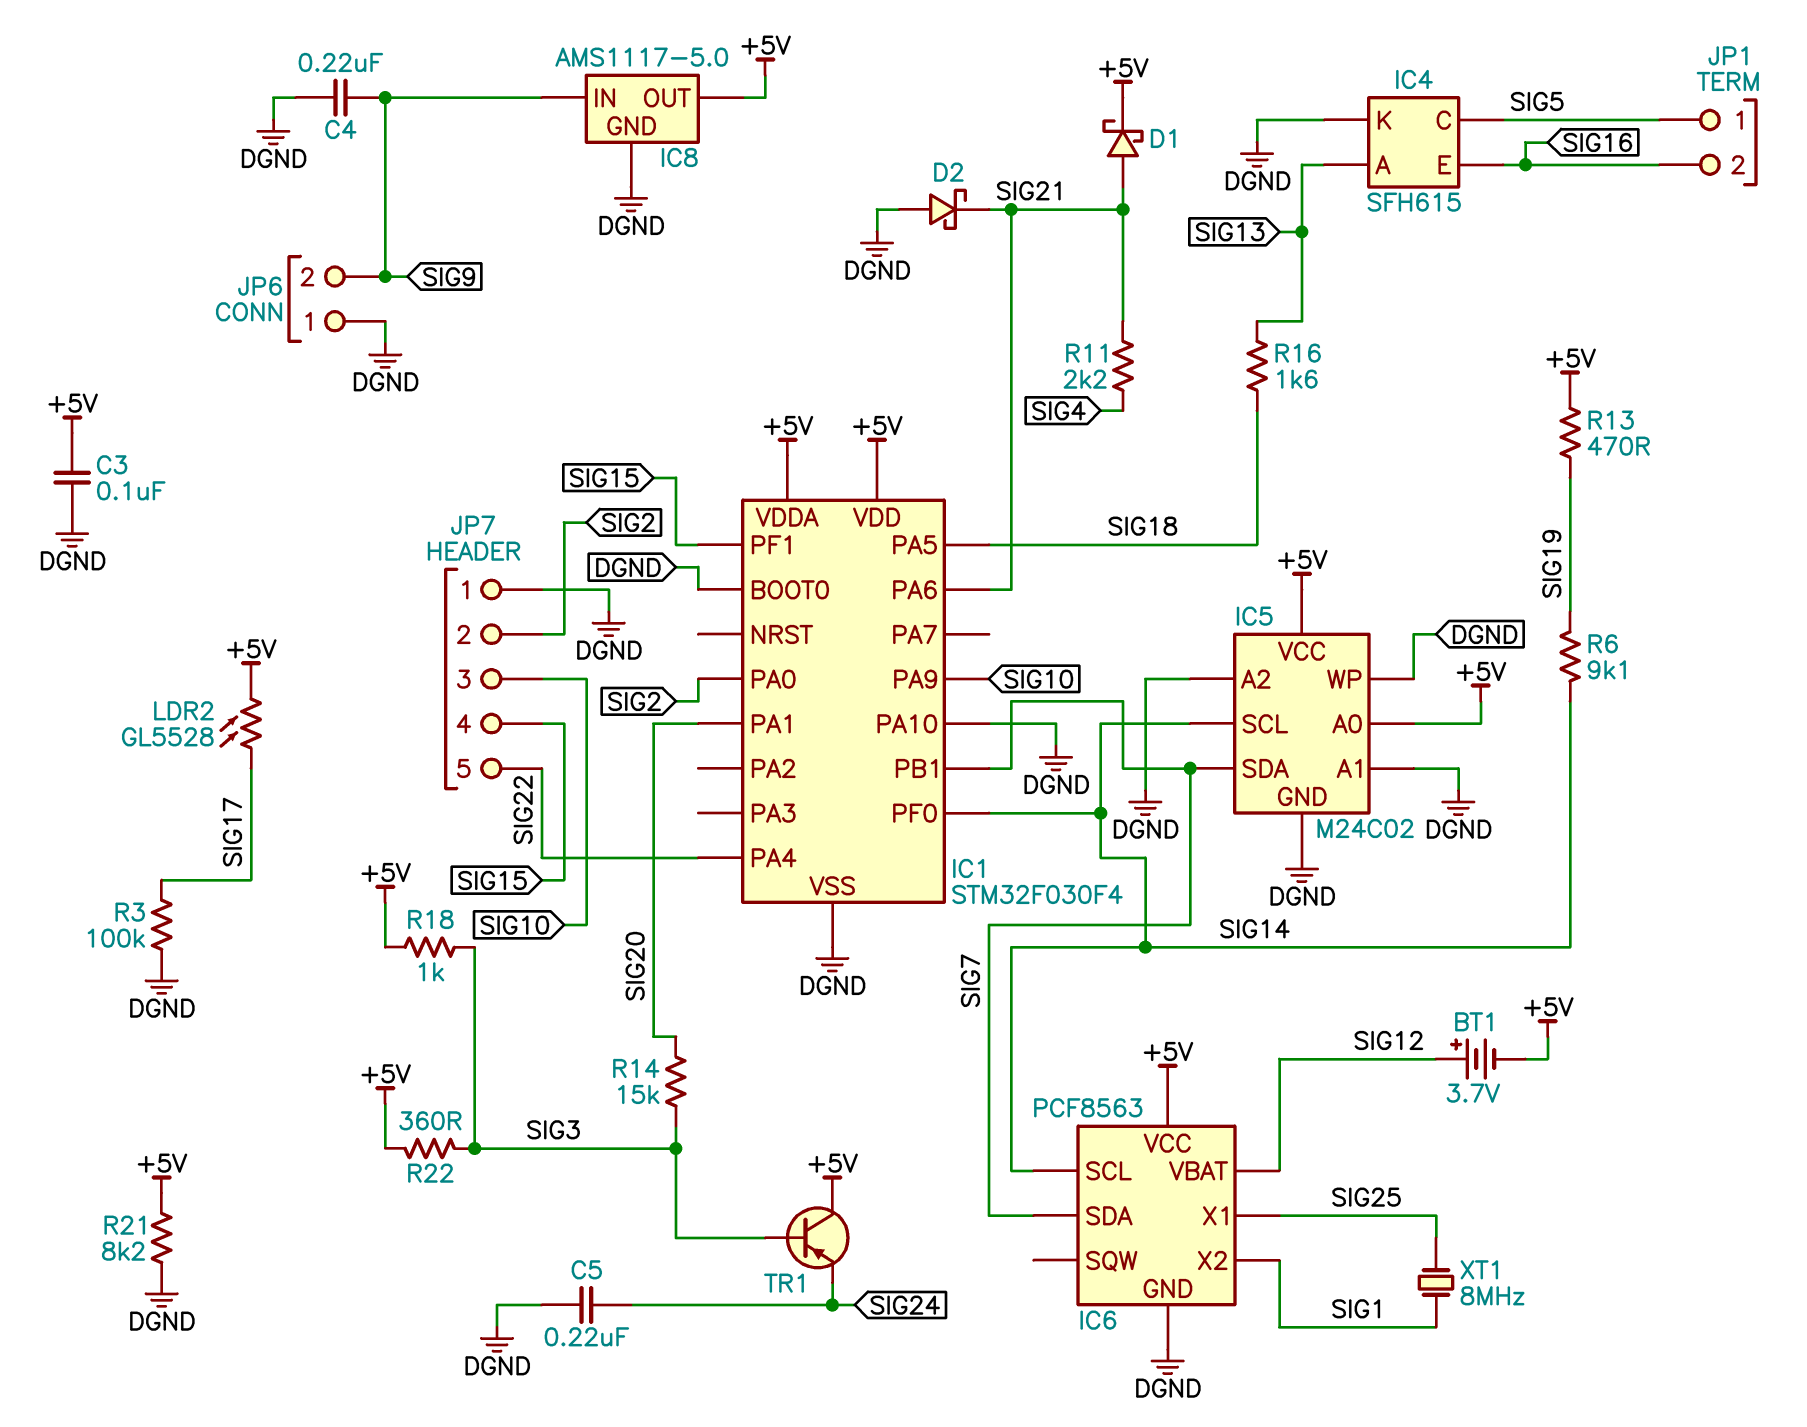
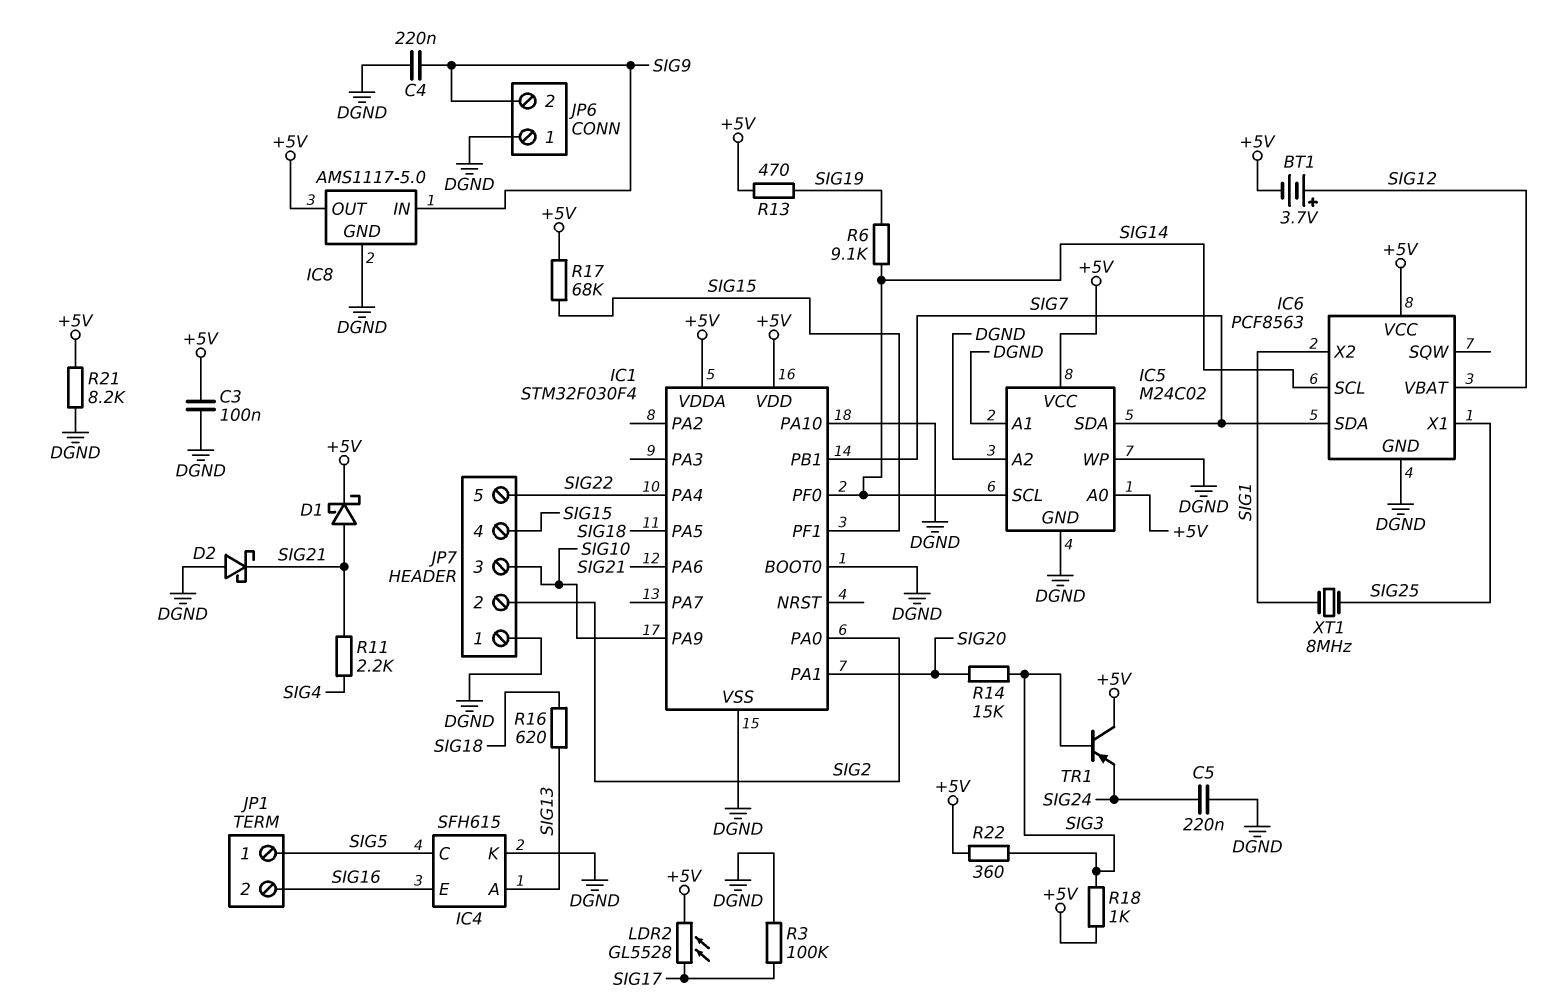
R16: 1.6k (SIG13, SIG18) -> 620 (SIG13, SIG18)
R17: none -> 68k (+5V, SIG15)

